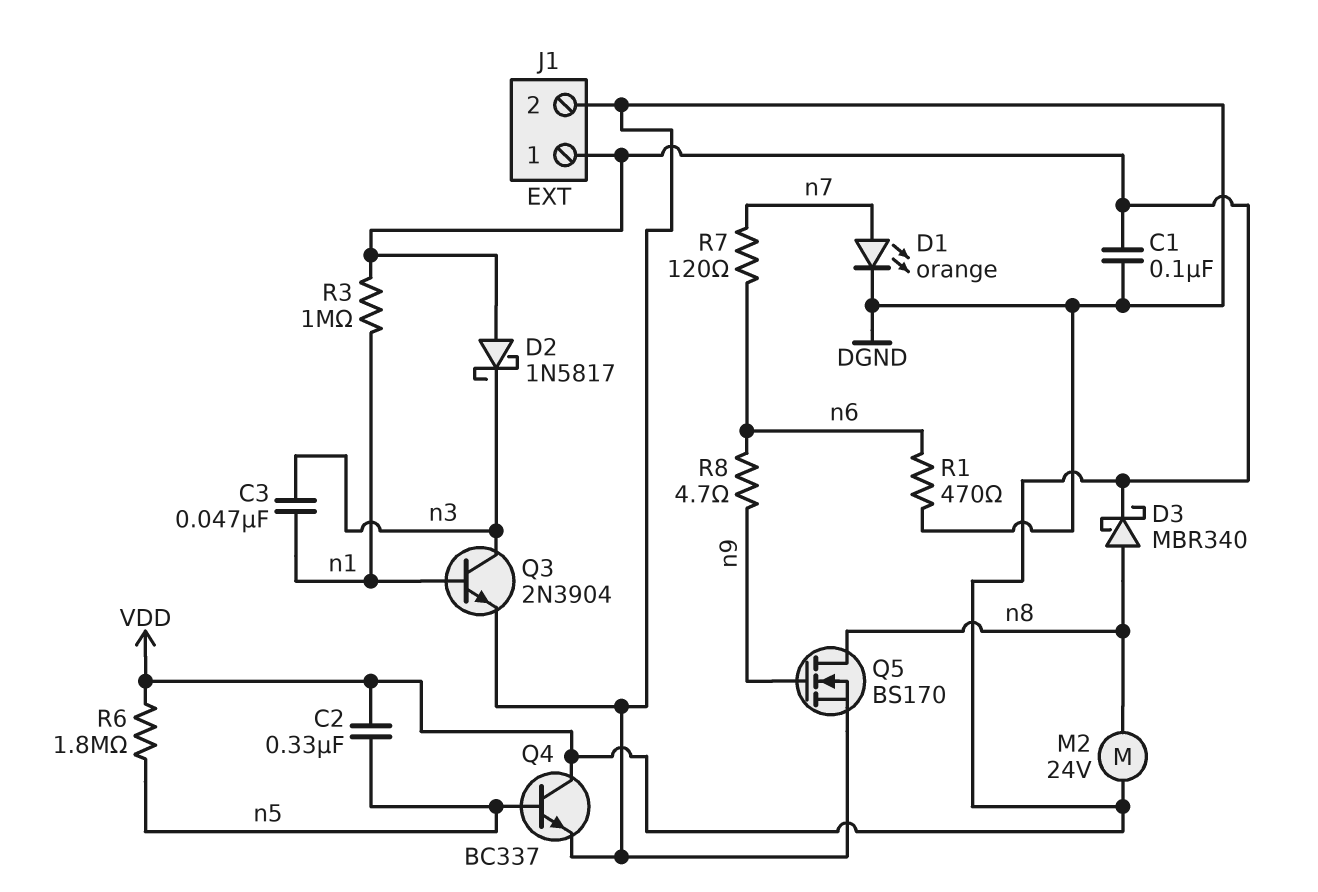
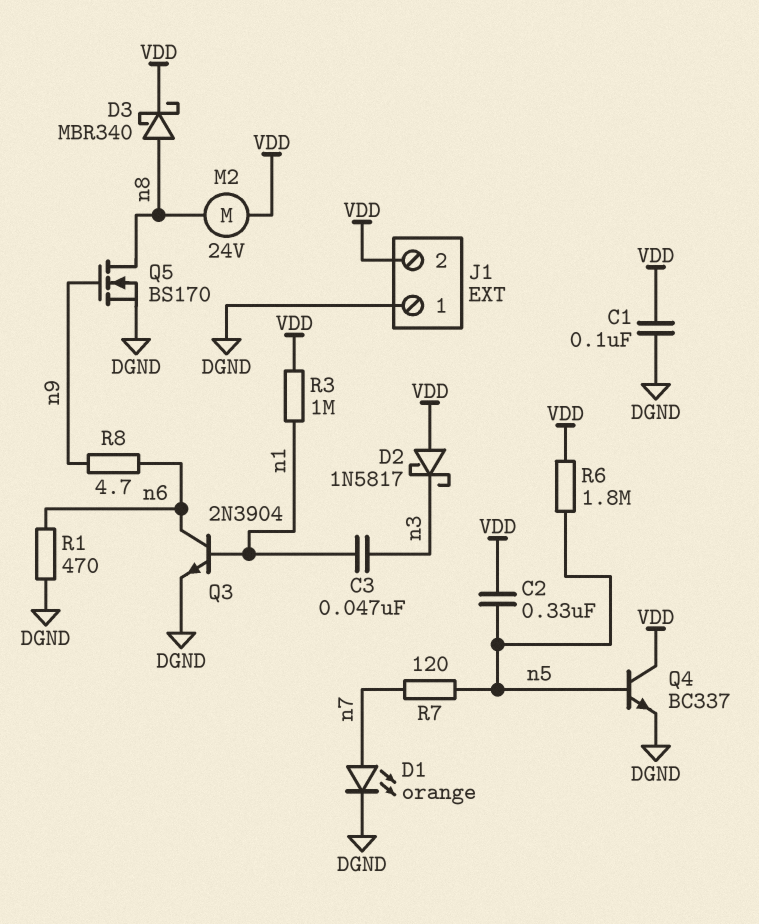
J1 pin 1: VDD -> DGND
J1 pin 2: DGND -> VDD
Q3: NPN 2N3904 (B n1, C n3, E DGND) -> NPN 2N3904 (B n1, C n6, E DGND)
R7: 120 (n6, n7) -> 120 (n5, n7)

